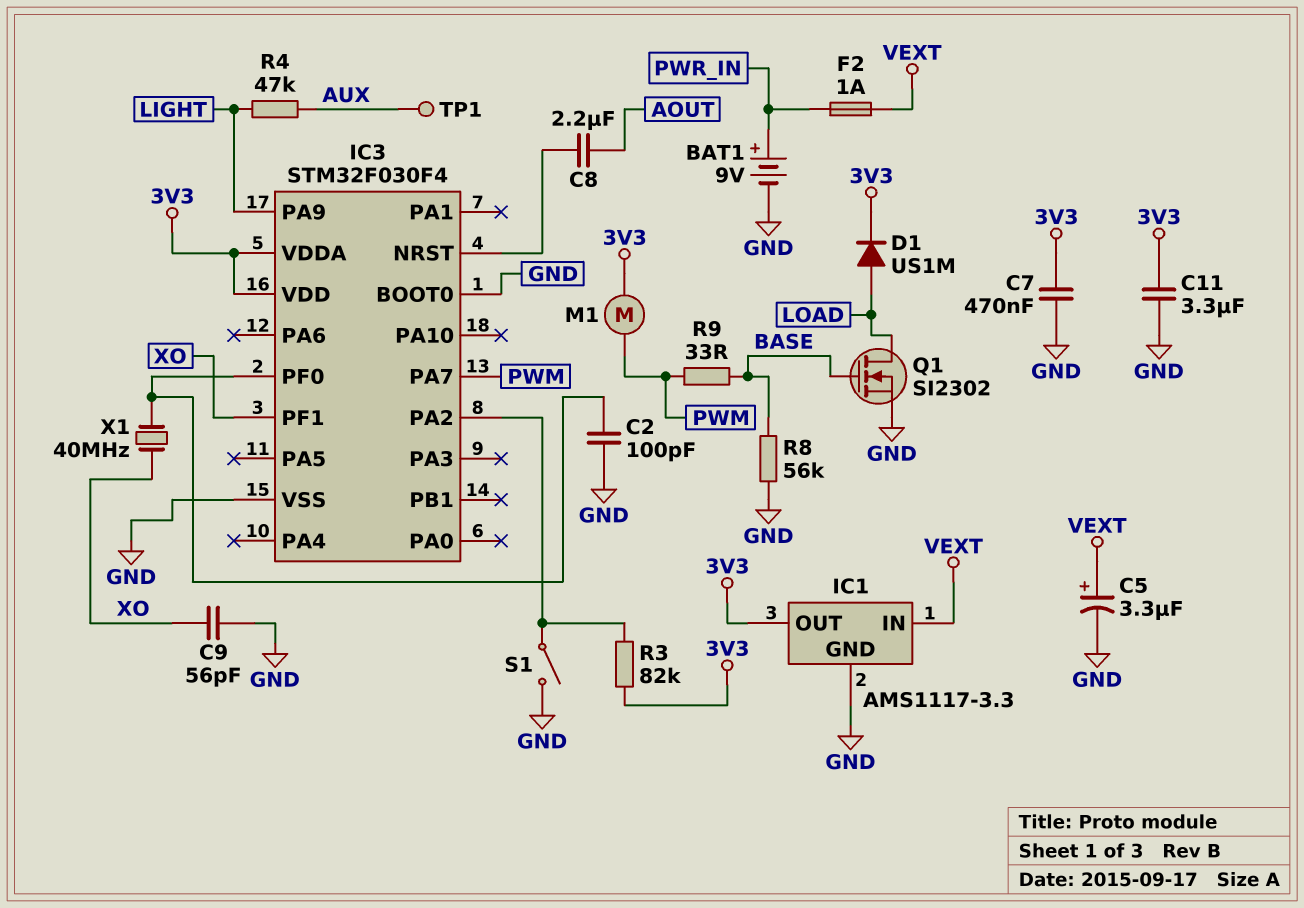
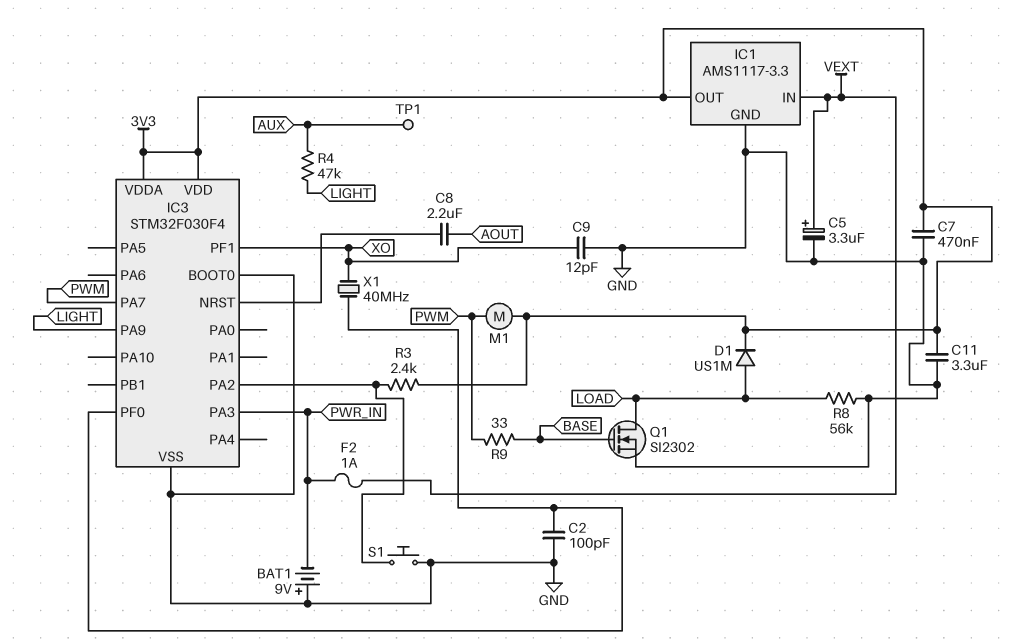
BAT1: 9V (plus PWR_IN, minus GND) -> 9V (plus GND, minus PWR_IN)
C9: 56pF (GND, XO) -> 12pF (GND, XO)
IC3 pin PA3: none -> PWR_IN
R3: 82k (3V3, IC3/PA2) -> 2.4k (3V3, IC3/PA2)
R8: 56k (BASE, GND) -> 56k (GND, LOAD)
S1: switch (GND, IC3/PA2) -> button (GND, IC3/PA2)

